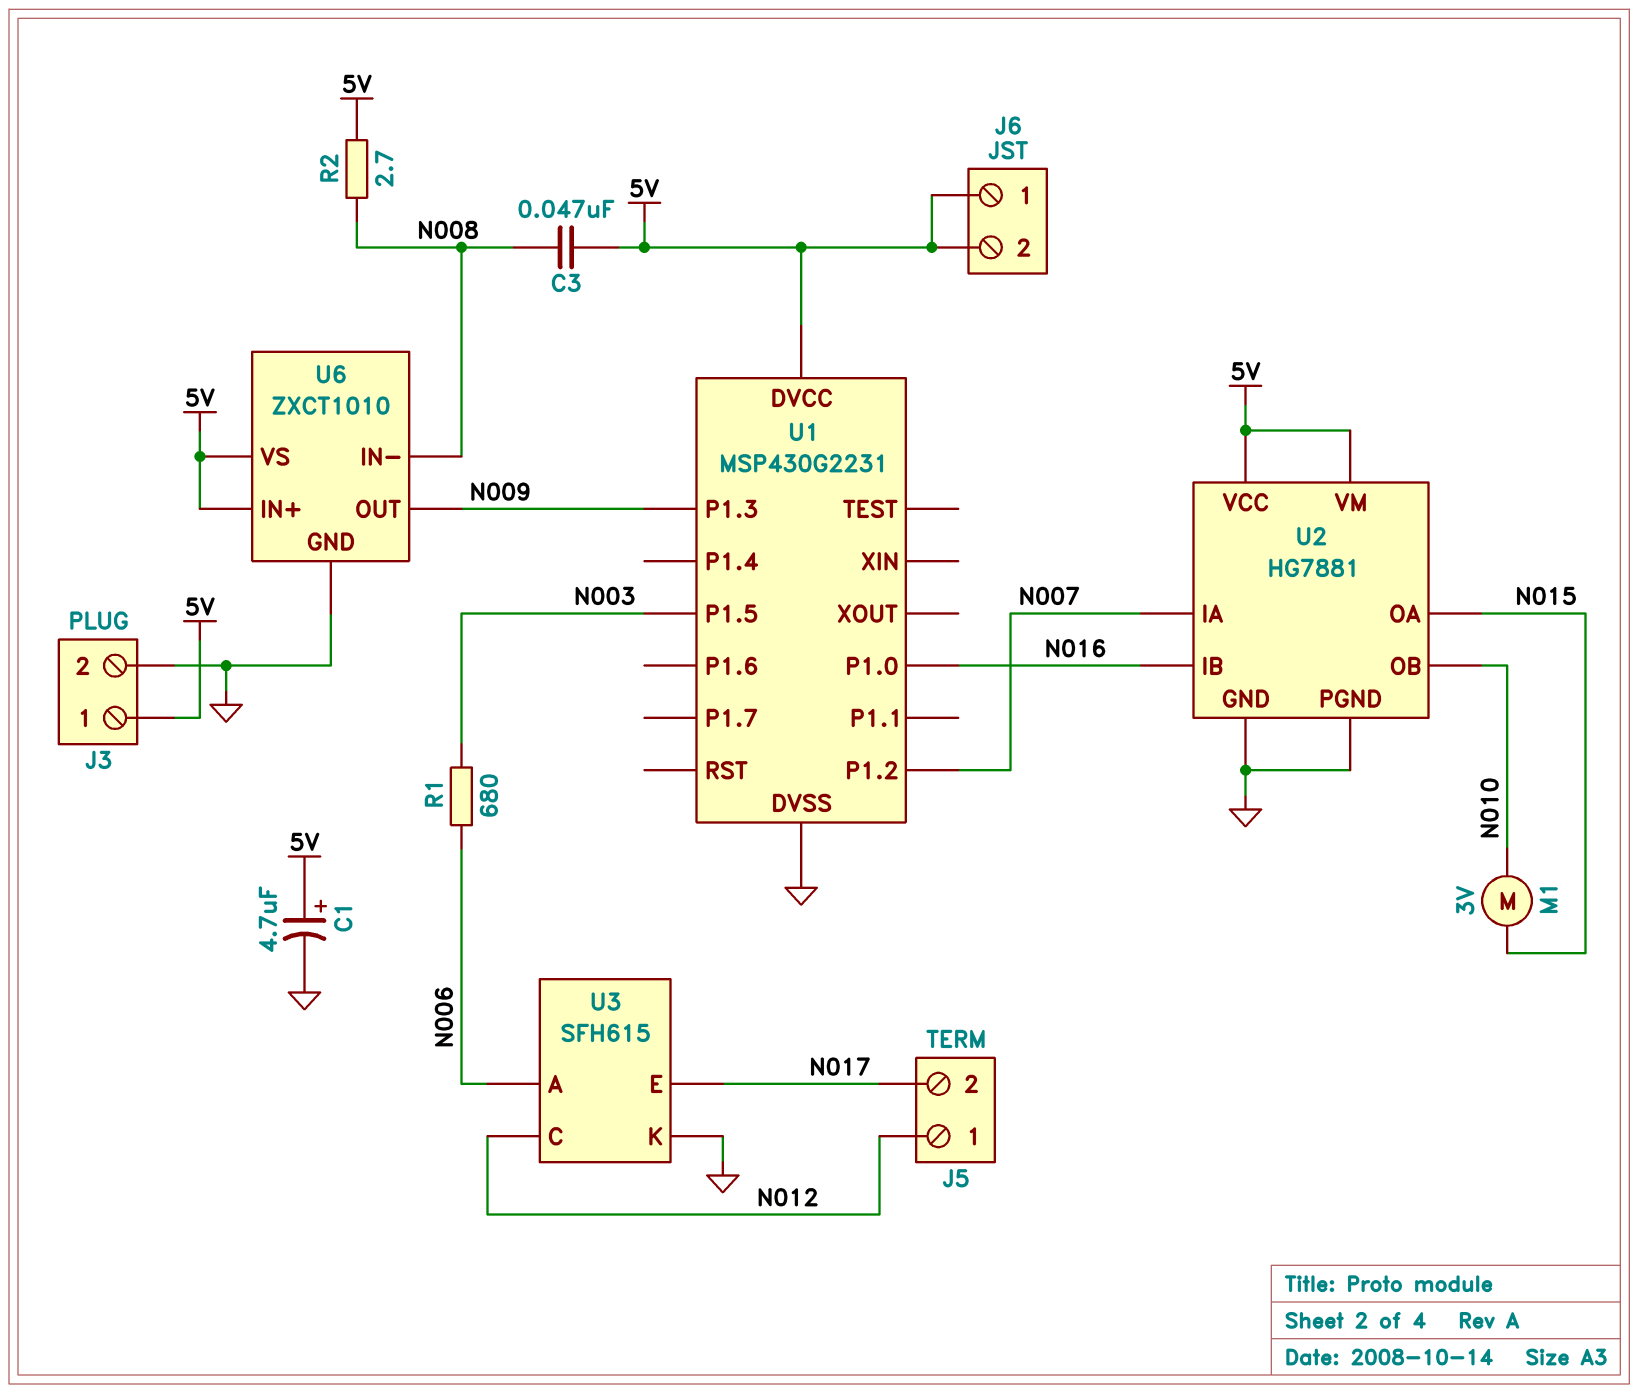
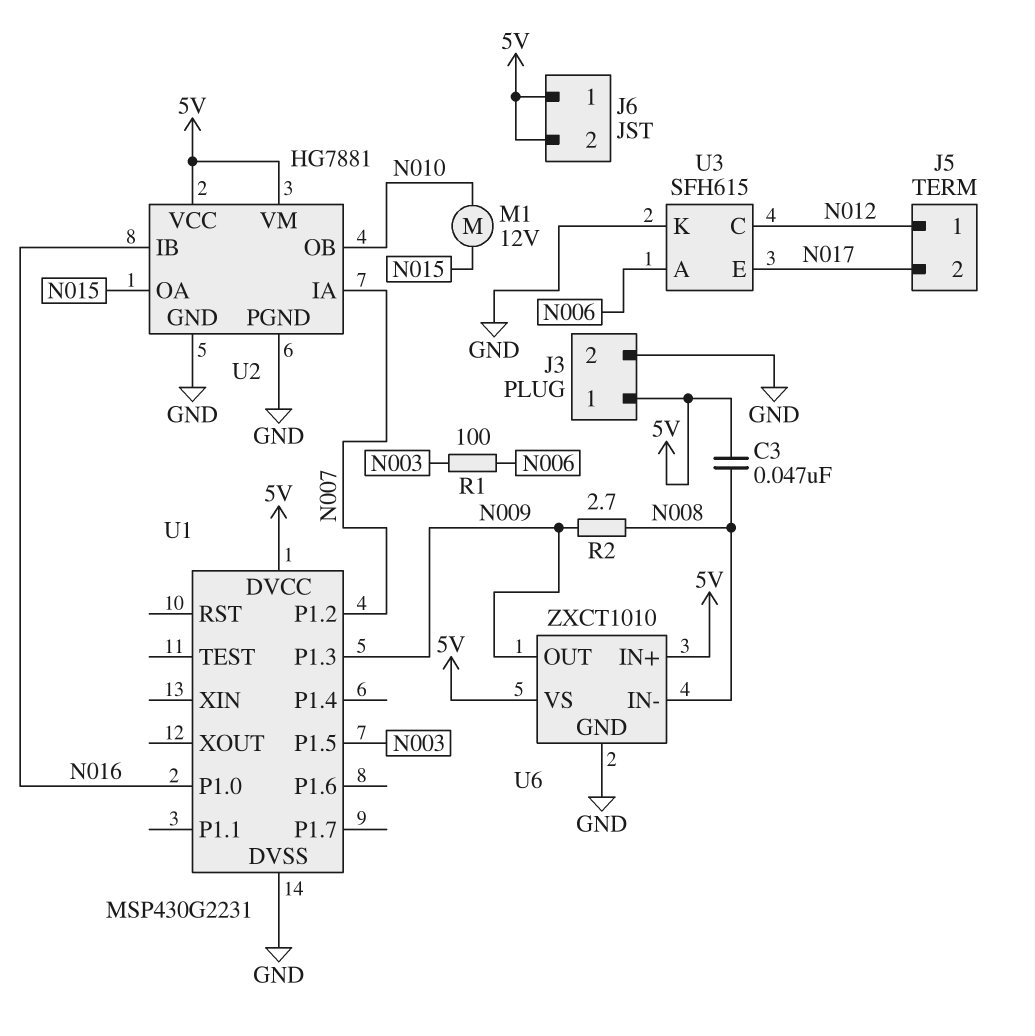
C1: 4.7uF (plus 5V, minus GND) -> none
M1: motor 3V (N010, N015) -> motor 12V (N010, N015)
R1: 680 (N003, N006) -> 100 (N003, N006)
R2: 2.7 (5V, N008) -> 2.7 (N008, N009)

